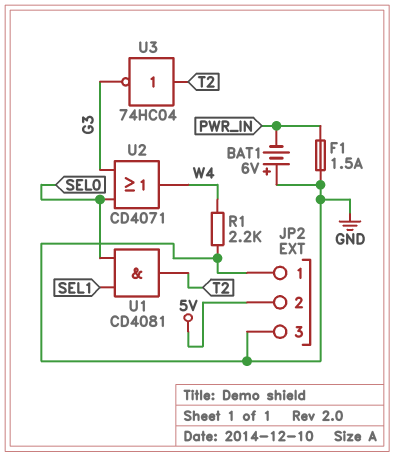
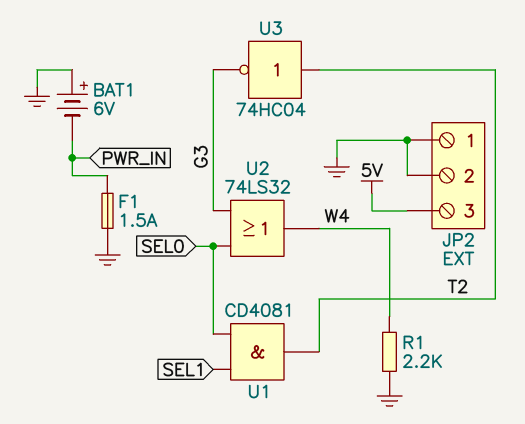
JP2 pin 2: 5V -> GND
JP2 pin 3: GND -> 5V
U2: OR CD4071 (in G3, in SEL0, out W4) -> OR 74LS32 (in G3, in SEL0, out W4)

